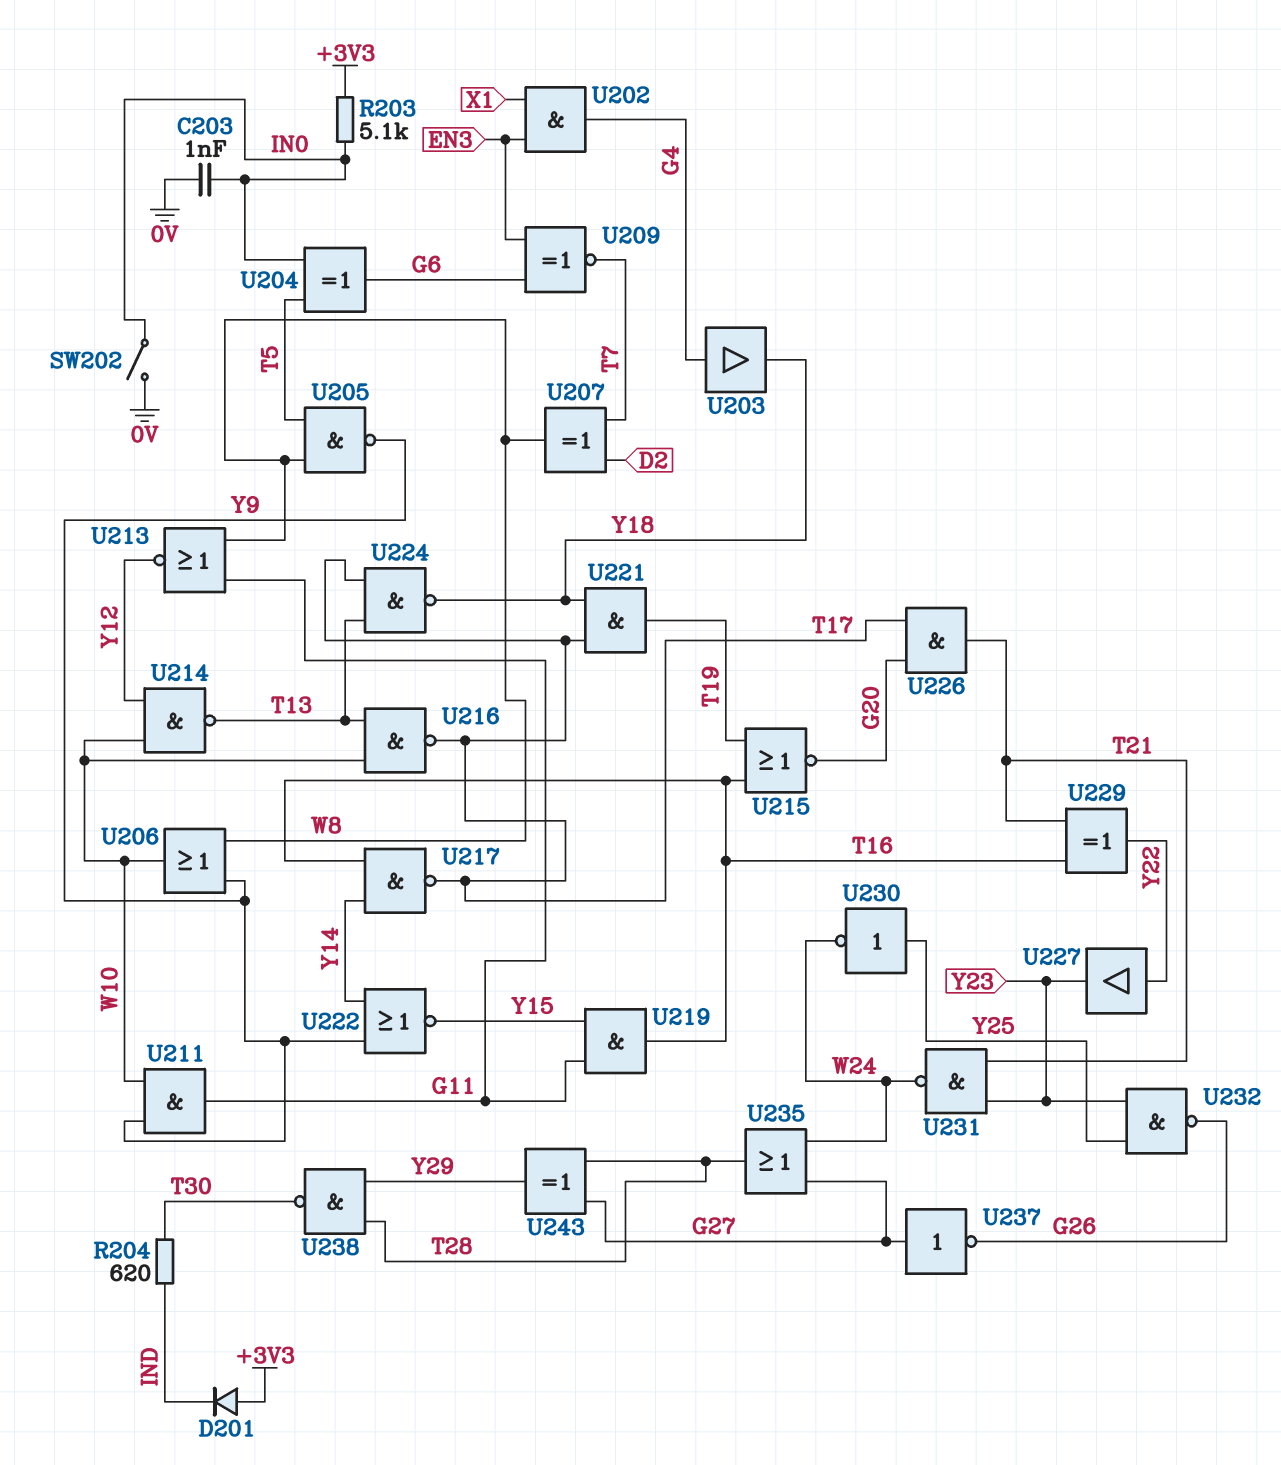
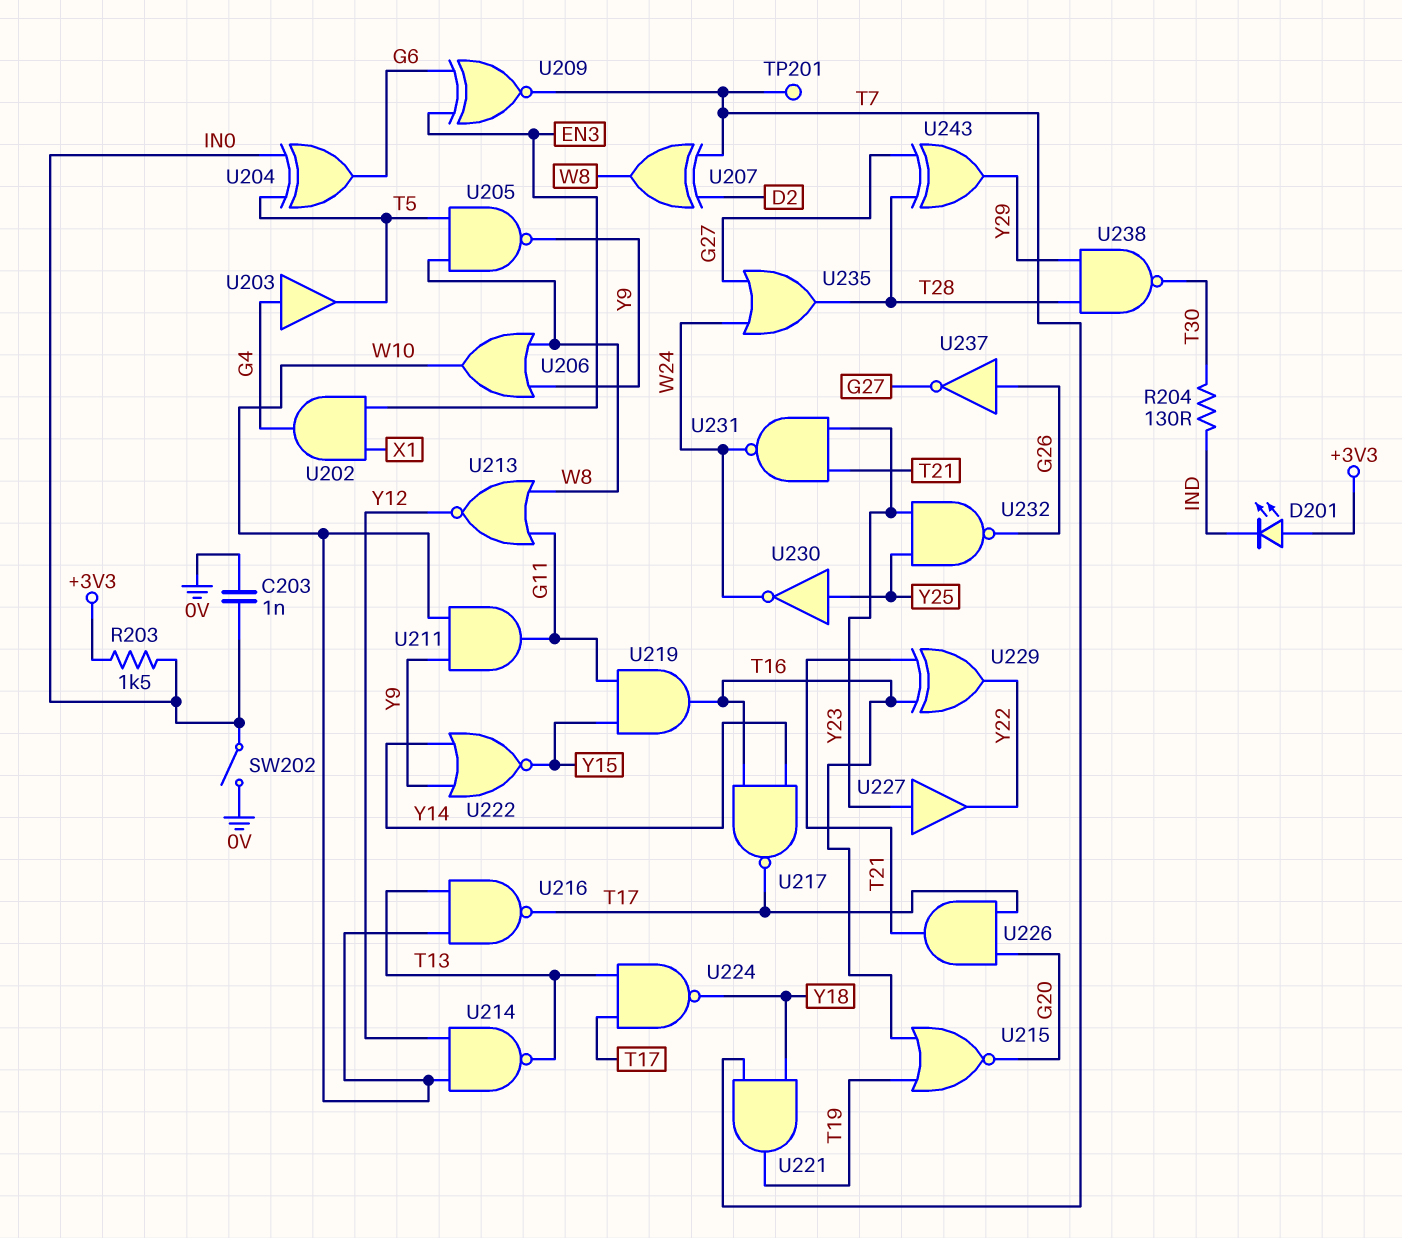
D201: diode (A +3V3, K IND) -> LED (A +3V3, K IND)
R203: 5.1k (+3V3, IN0) -> 1.5k (+3V3, IN0)
R204: 620 (IND, T30) -> 130 (IND, T30)
TP201: none -> test point (T7)
U203: buffer (in G4, out Y18) -> buffer (in G4, out T5)
U221: AND (in T17, in Y18, out T19) -> AND (in T7, in Y18, out T19)
U227: buffer (in Y22, out Y23) -> buffer (in Y23, out Y22)
U237: NOT (in G27, out G26) -> NOT (in G26, out G27)

